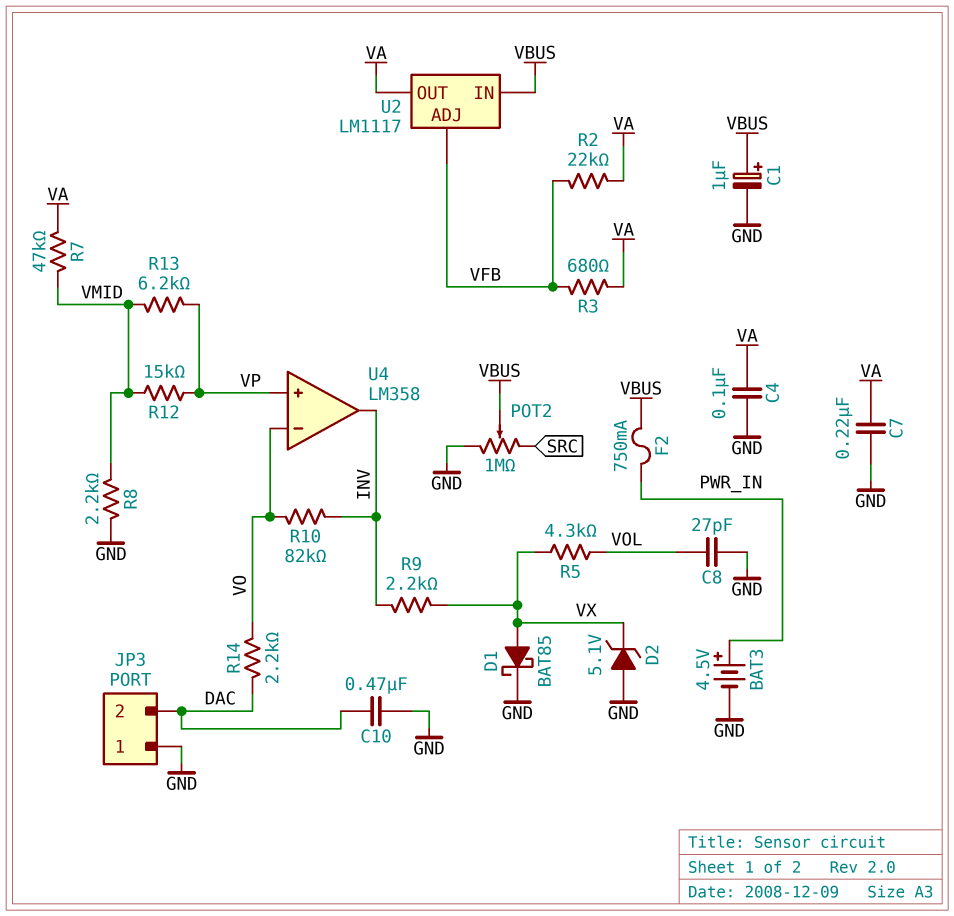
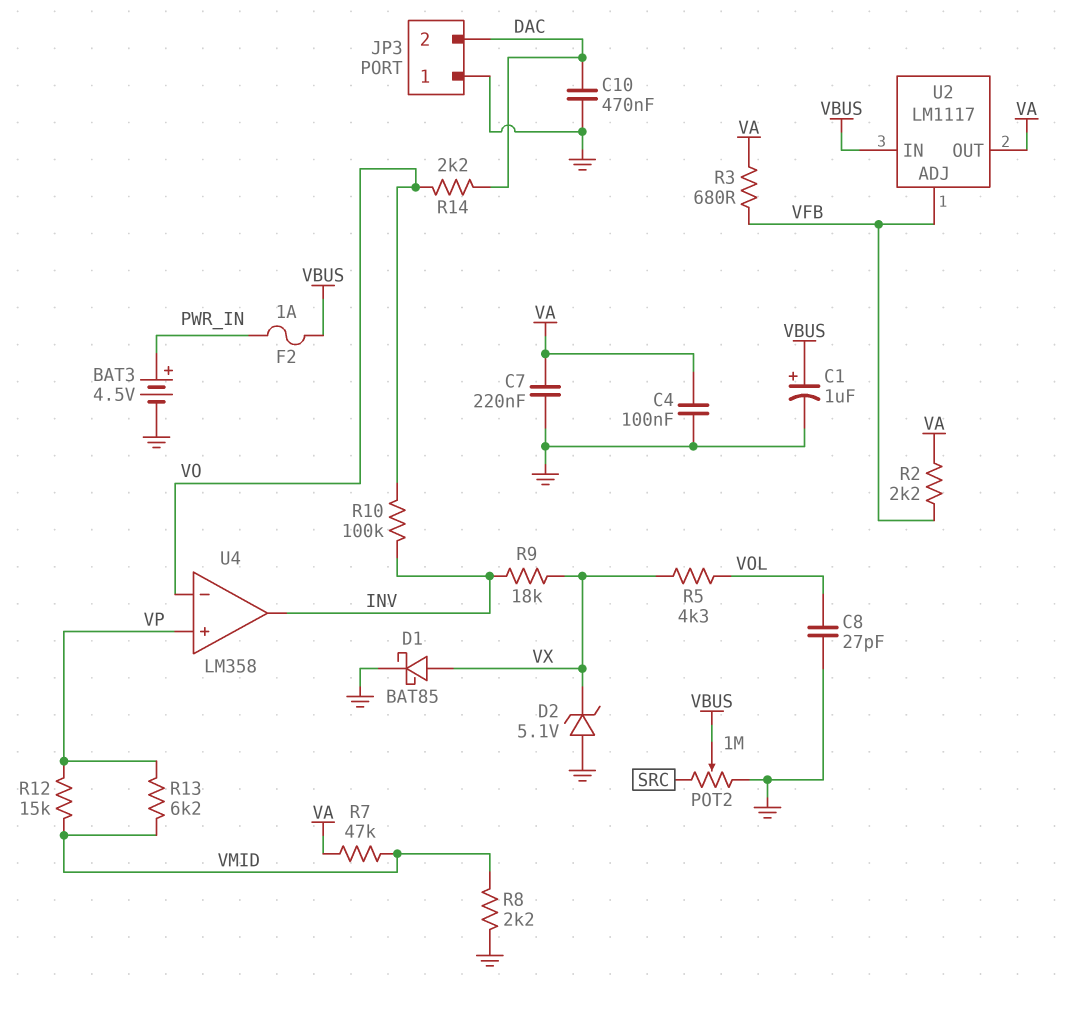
F2: 750mA (PWR_IN, VBUS) -> 1A (PWR_IN, VBUS)
R2: 22k (VA, VFB) -> 2.2k (VA, VFB)
R9: 2.2k (INV, VX) -> 18k (INV, VX)
R10: 82k (INV, VO) -> 100k (INV, VO)

